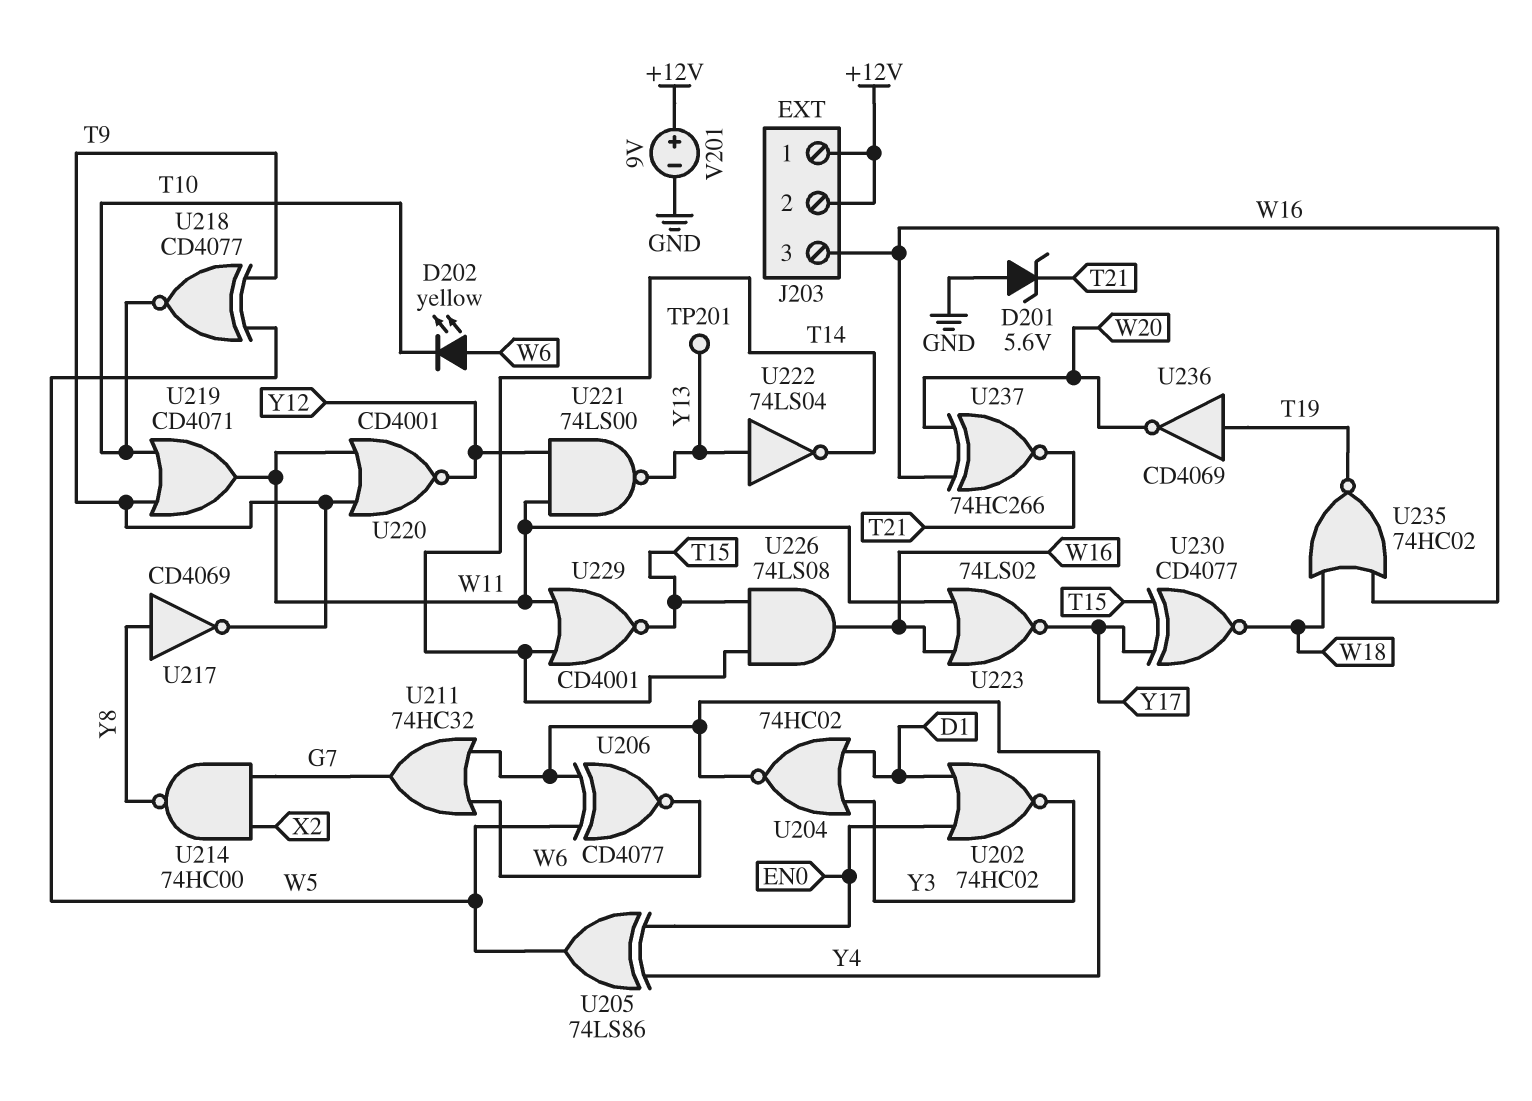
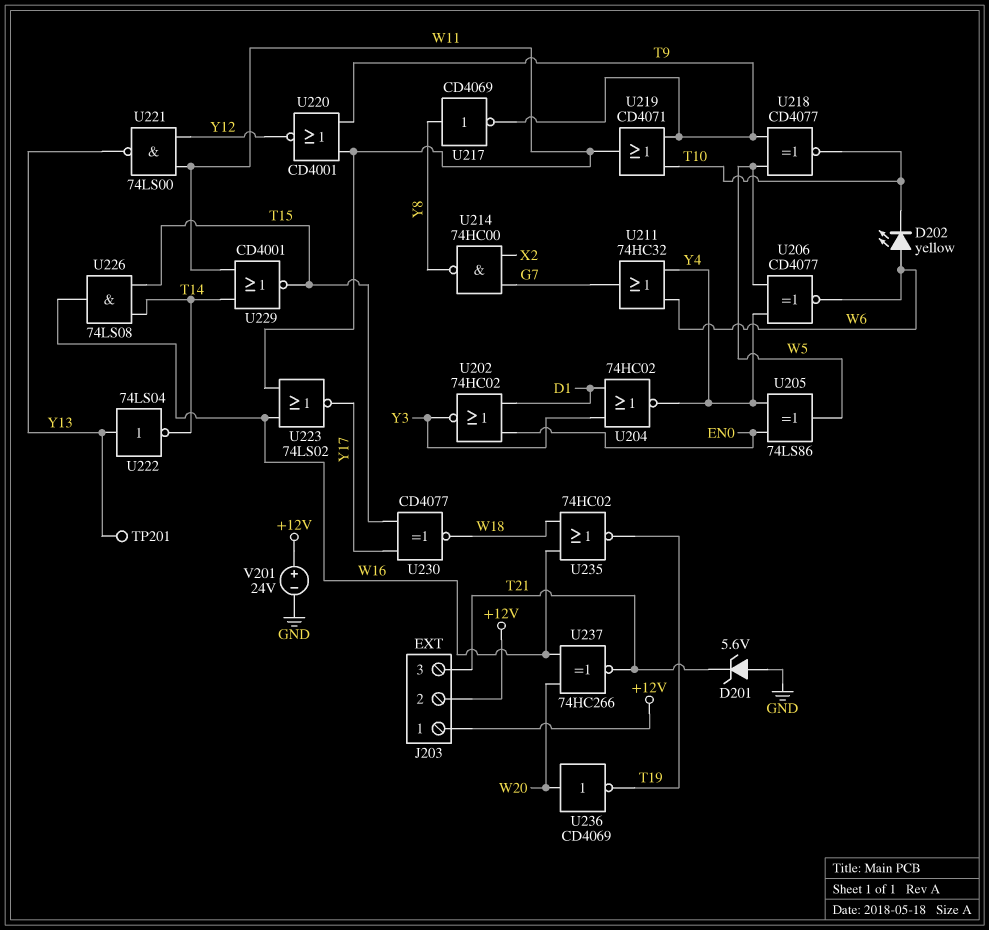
J203 pin 3: W16 -> T21
U236: NOT CD4069 (in T19, out W20) -> NOT CD4069 (in W20, out T19)
V201: 9V (plus +12V, minus GND) -> 24V (plus +12V, minus GND)

